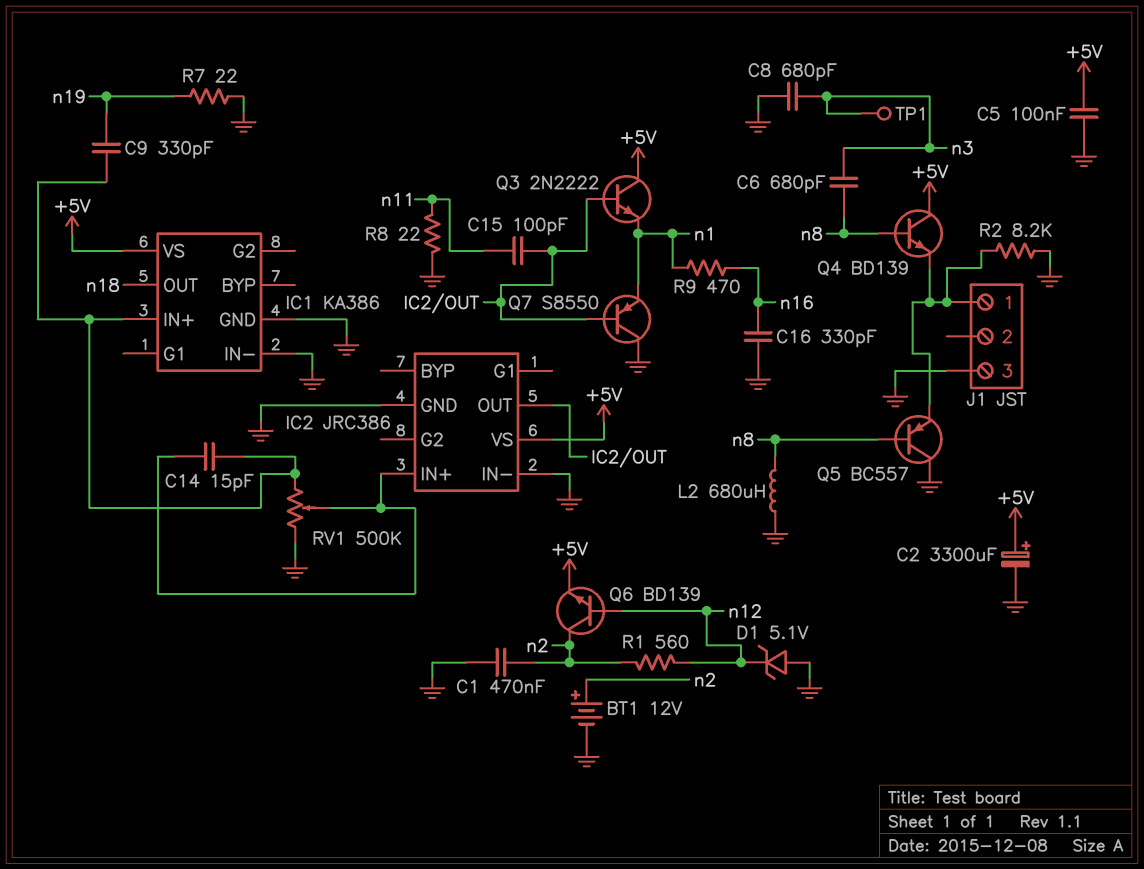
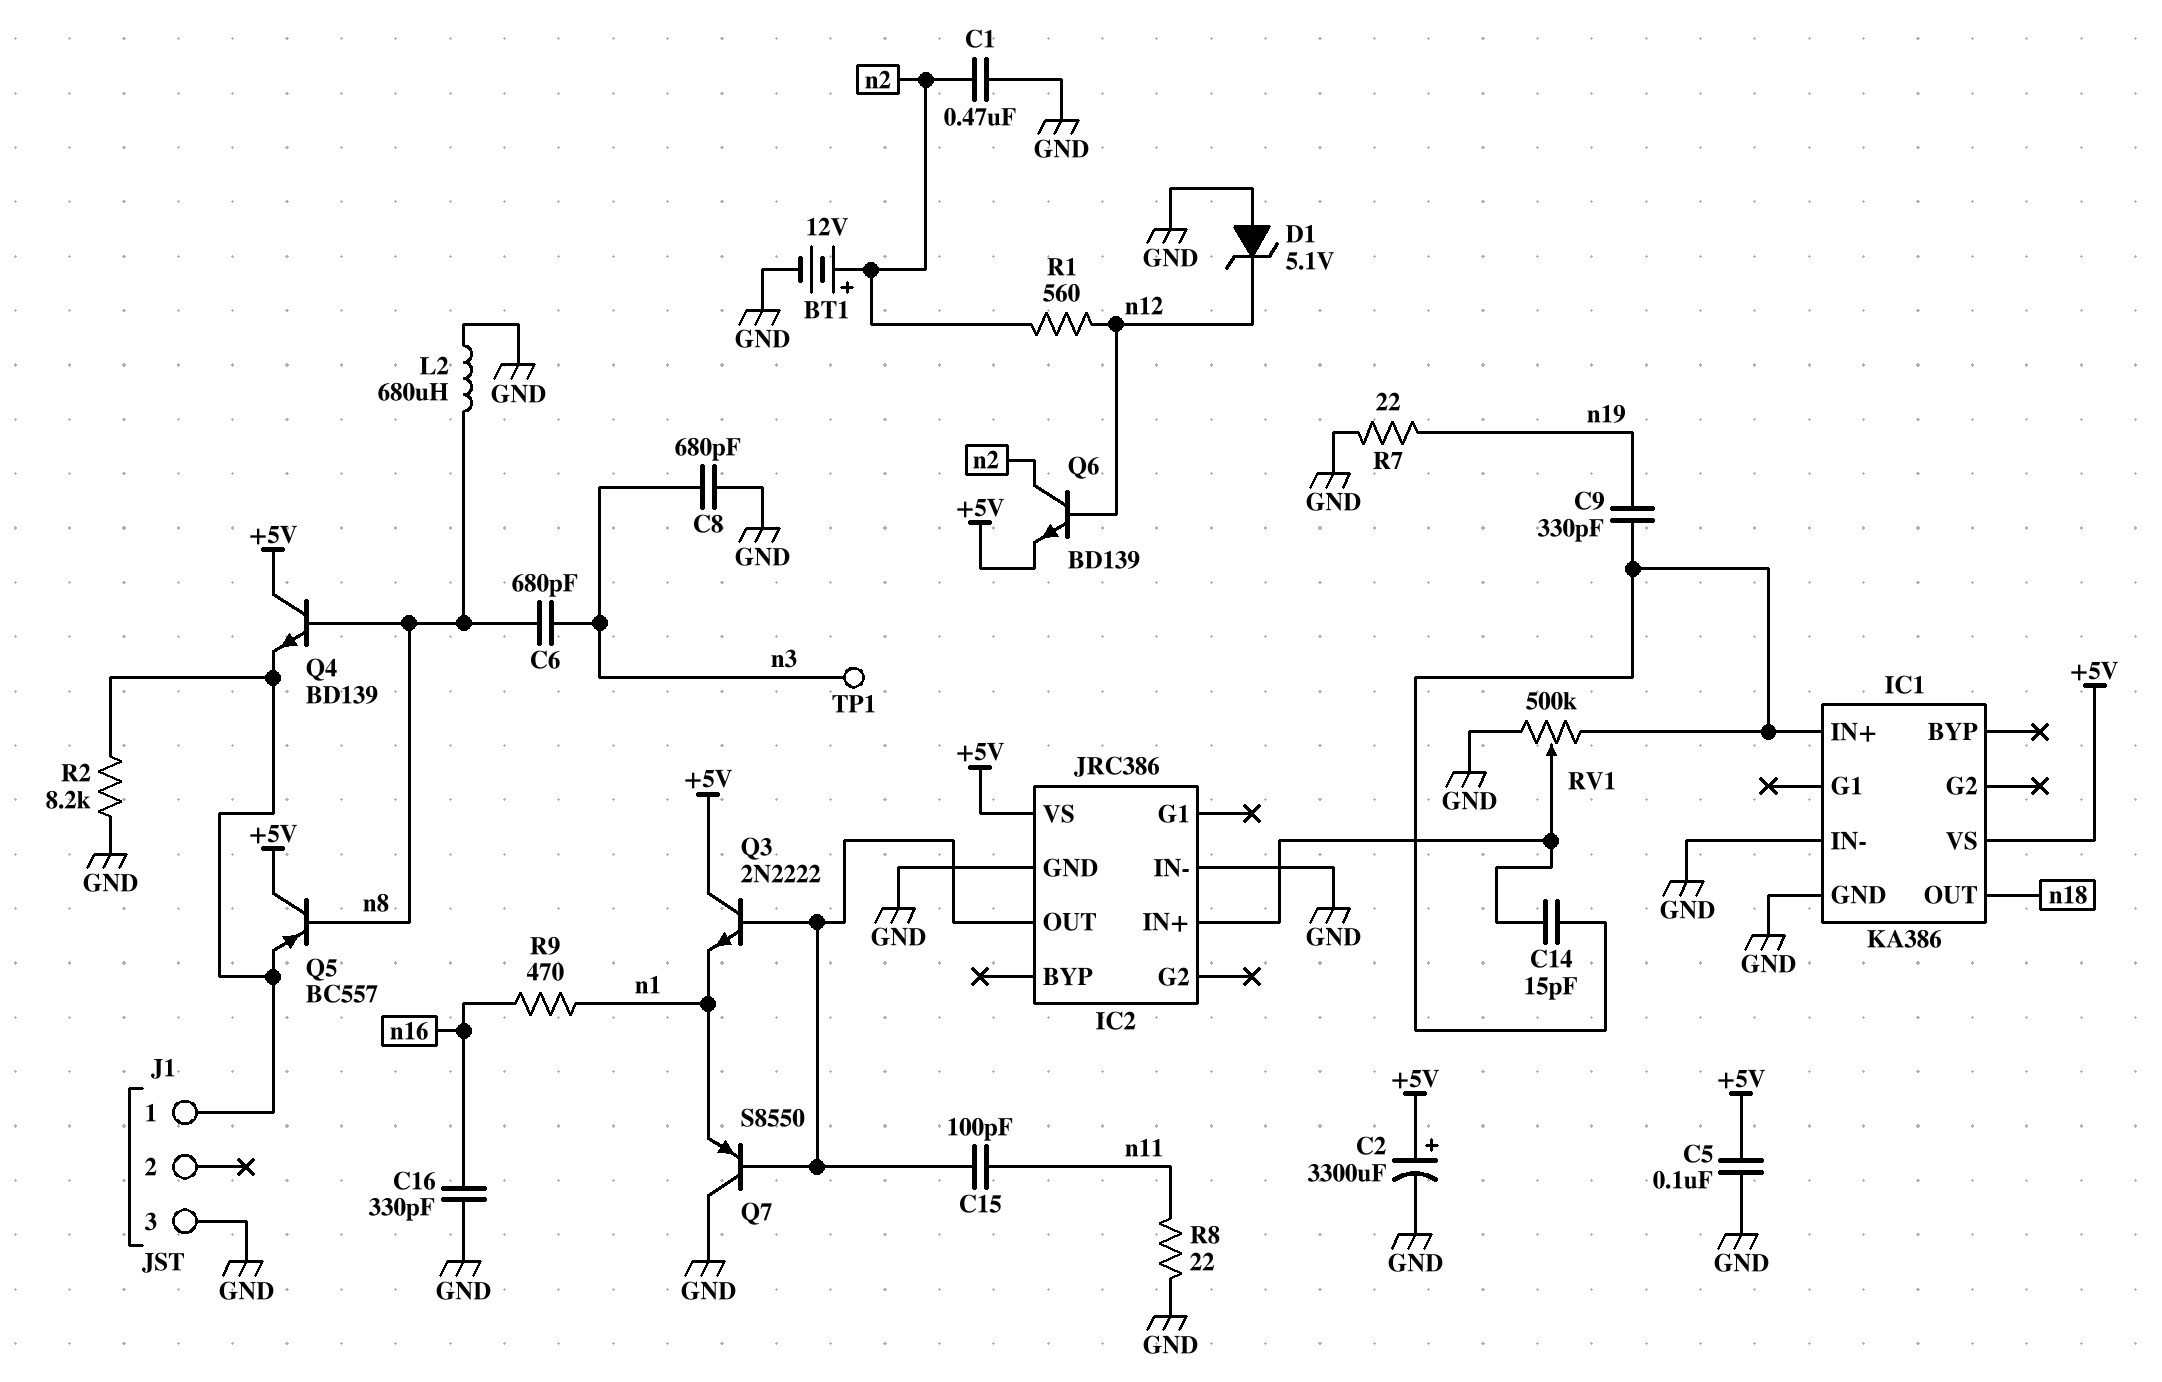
Q5: PNP BC557 (B n8, C GND, E J1/1) -> PNP BC557 (B n8, C +5V, E J1/1)

